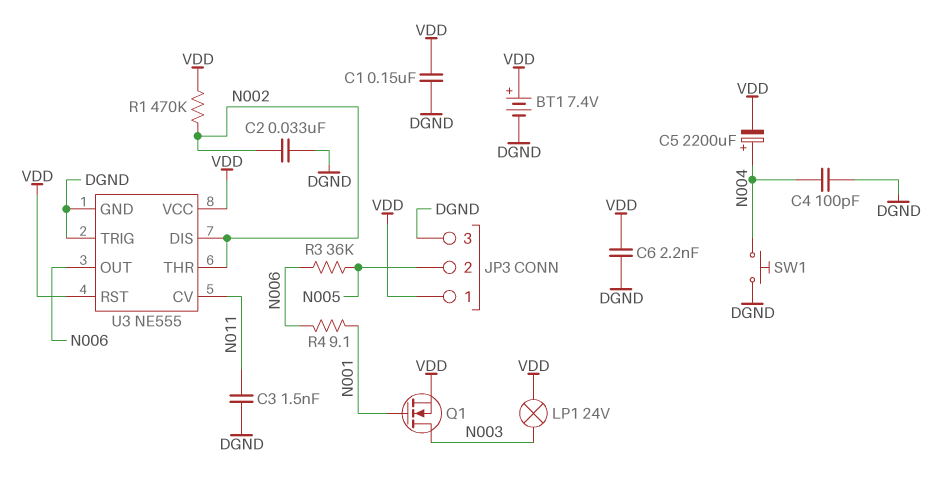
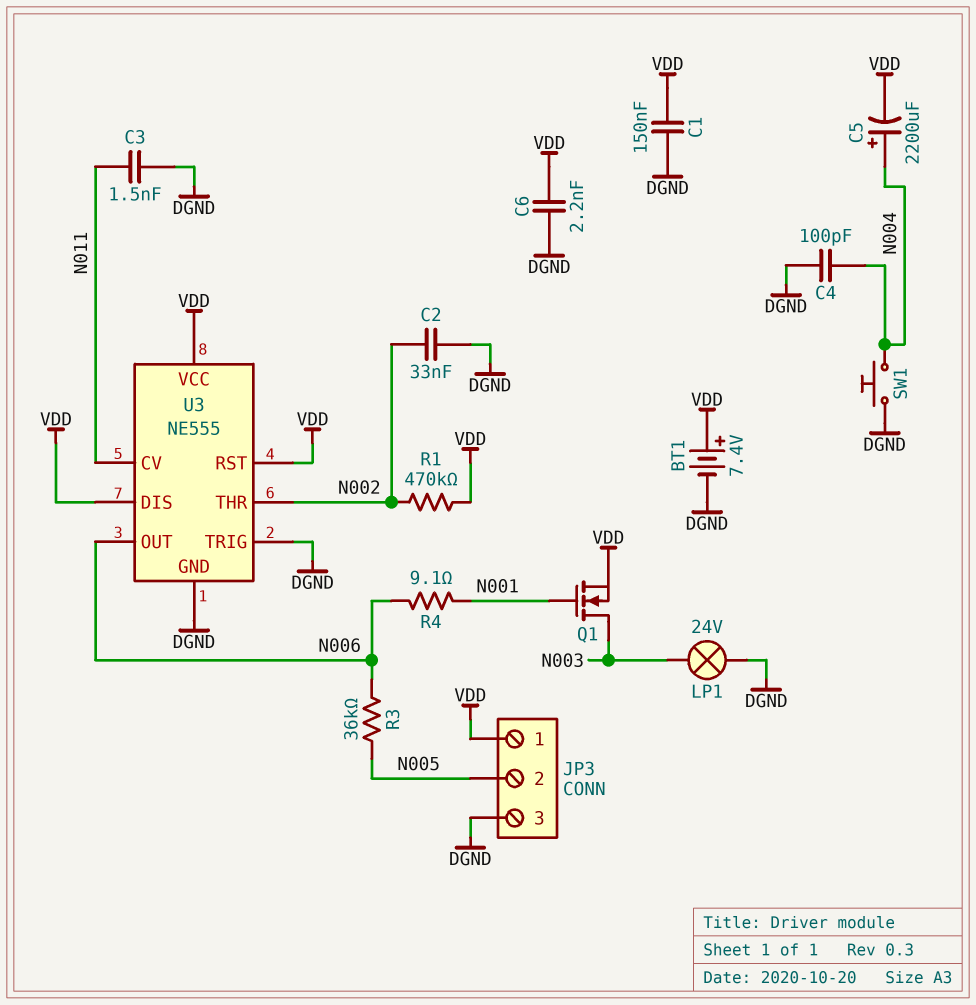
LP1: lamp 24V (N003, VDD) -> lamp 24V (DGND, N003)
U3 pin DIS: N002 -> VDD

